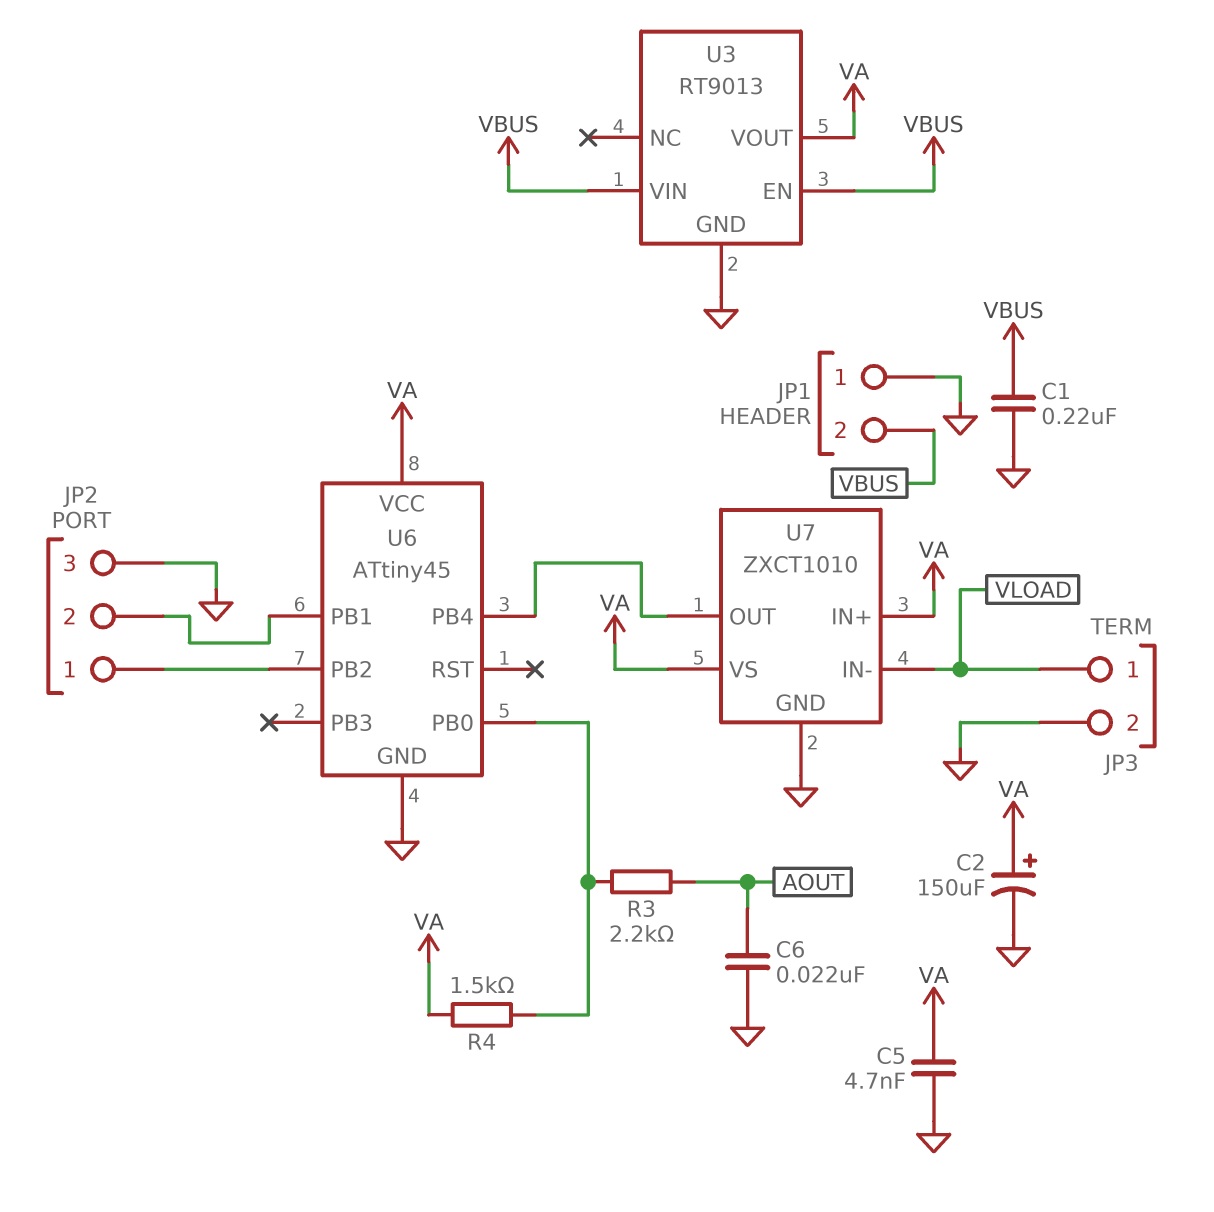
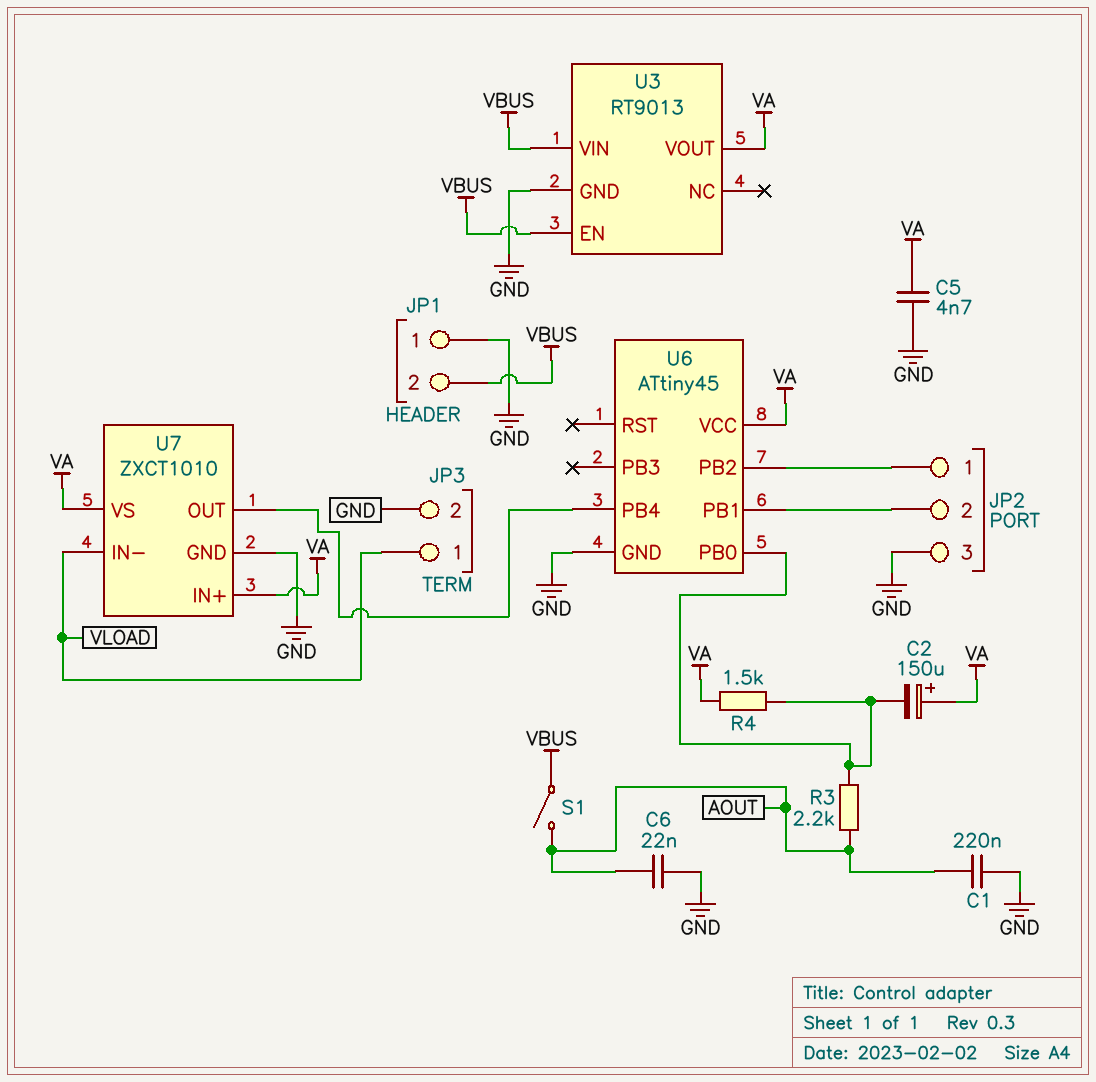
C1: 220nF (GND, VBUS) -> 220nF (AOUT, GND)
C2: 150uF (plus VA, minus GND) -> 150uF (plus VA, minus U6/PB0)
S1: none -> switch (AOUT, VBUS)

